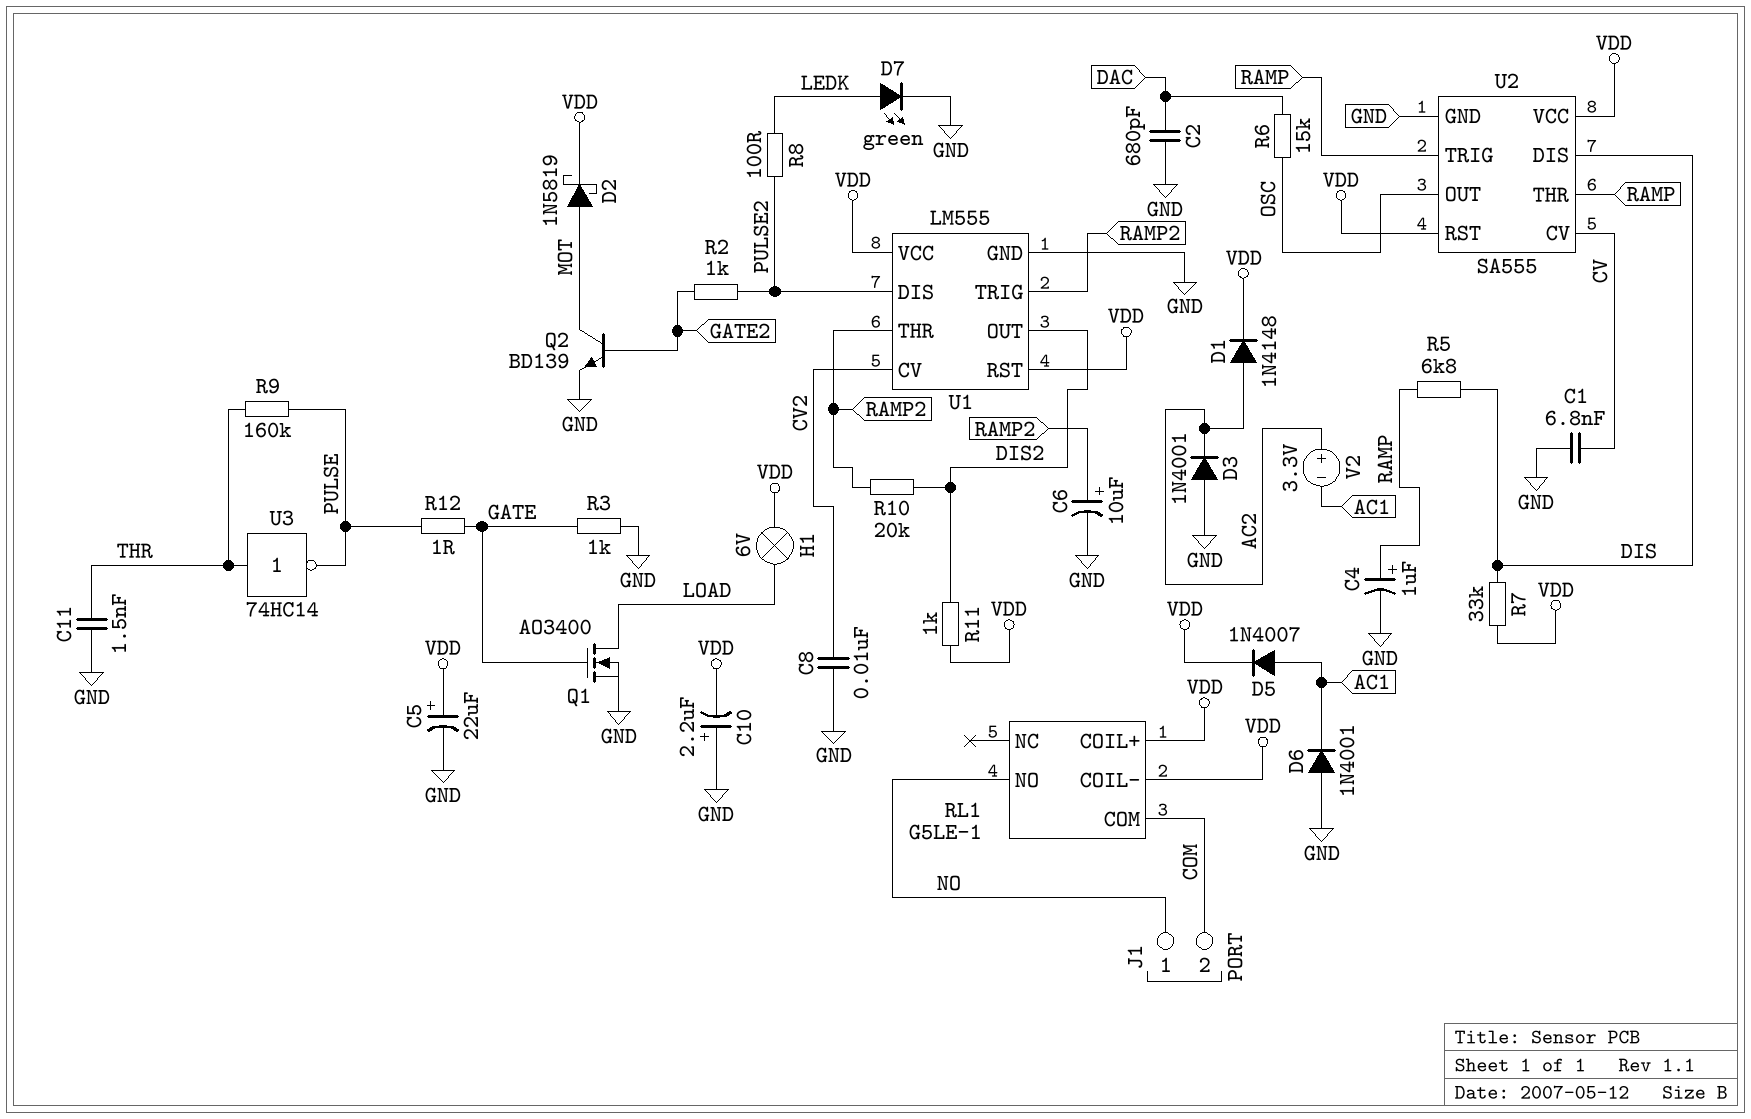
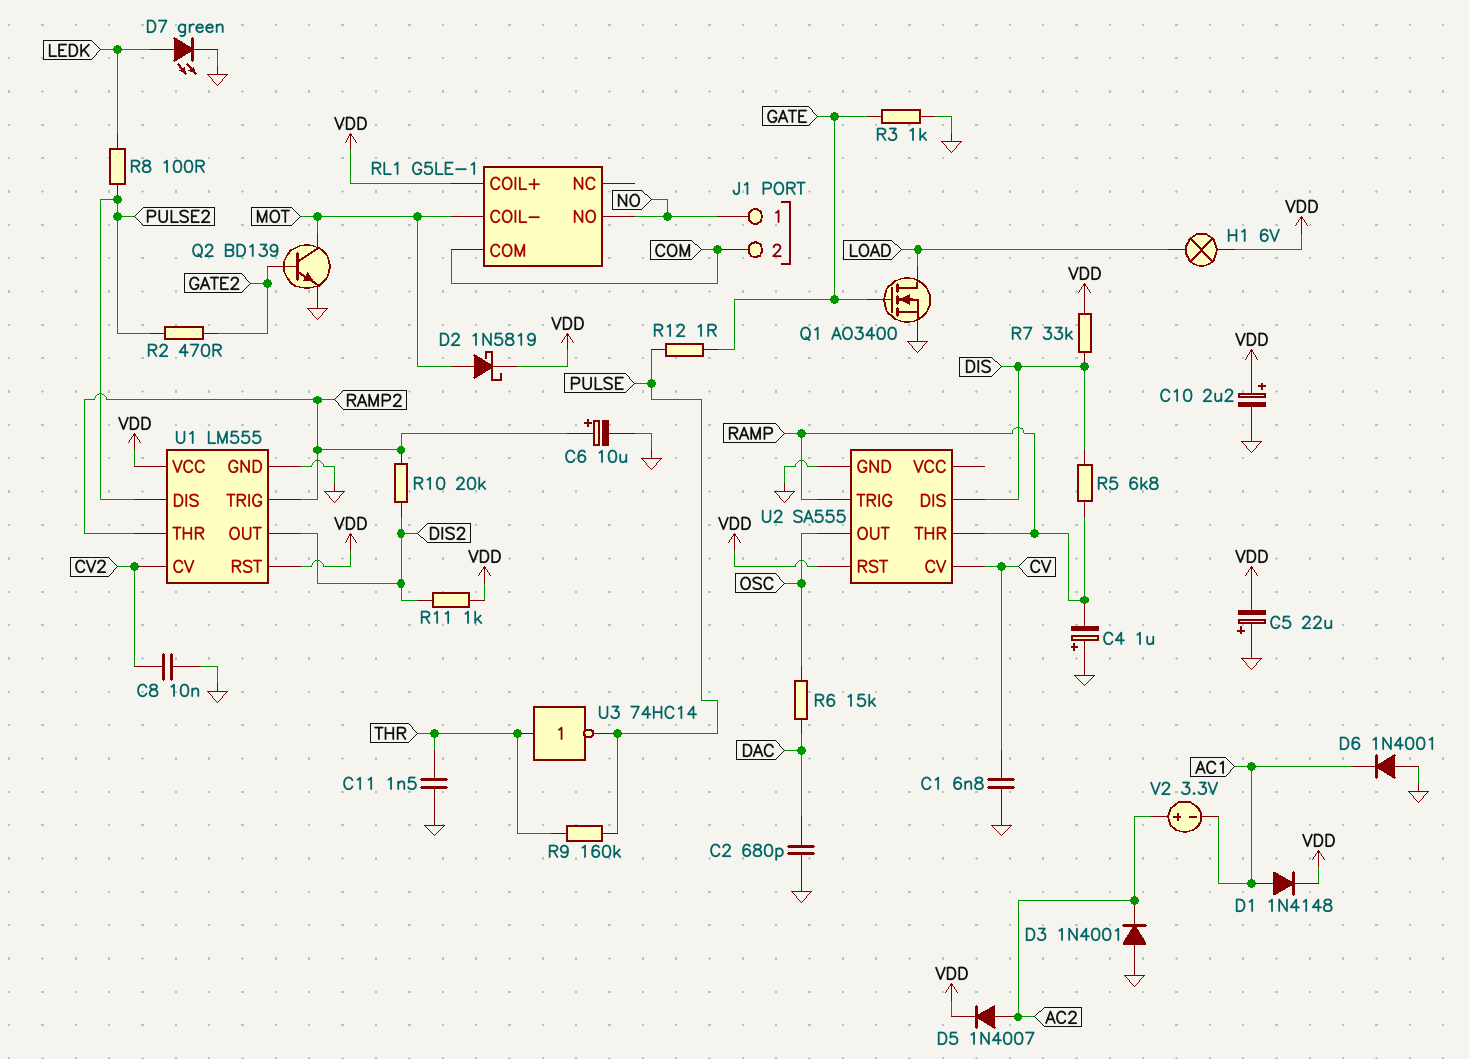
C4: 1uF (plus RAMP, minus GND) -> 1uF (plus GND, minus RAMP)
C5: 22uF (plus VDD, minus GND) -> 22uF (plus GND, minus VDD)
C10: 2.2uF (plus GND, minus VDD) -> 2.2uF (plus VDD, minus GND)
D1: diode 1N4148 (A AC2, K VDD) -> diode 1N4148 (A AC1, K VDD)
D5: diode 1N4007 (A AC1, K VDD) -> diode 1N4007 (A AC2, K VDD)
R2: 1k (GATE2, PULSE2) -> 470 (GATE2, PULSE2)
RL1 pin COIL-: VDD -> MOT
U2 pin VCC: VDD -> none

